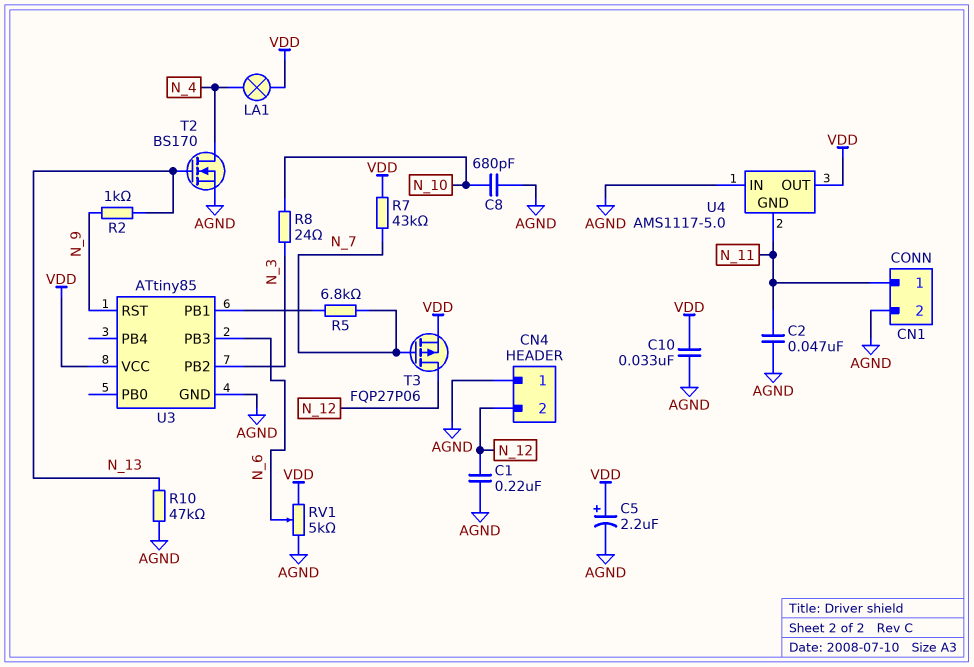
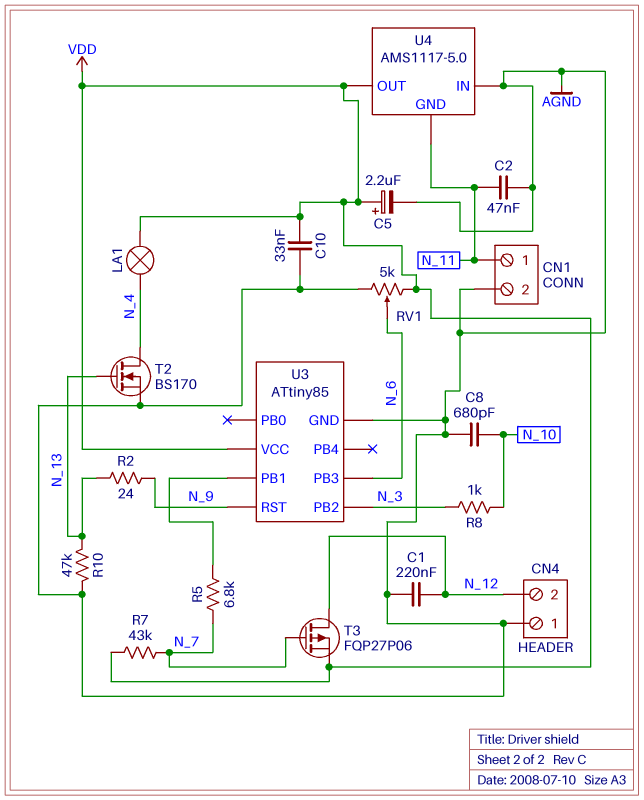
R2: 1k (N_9, N_13) -> 24 (N_9, N_13)
R8: 24 (N_3, N_10) -> 1k (N_3, N_10)

